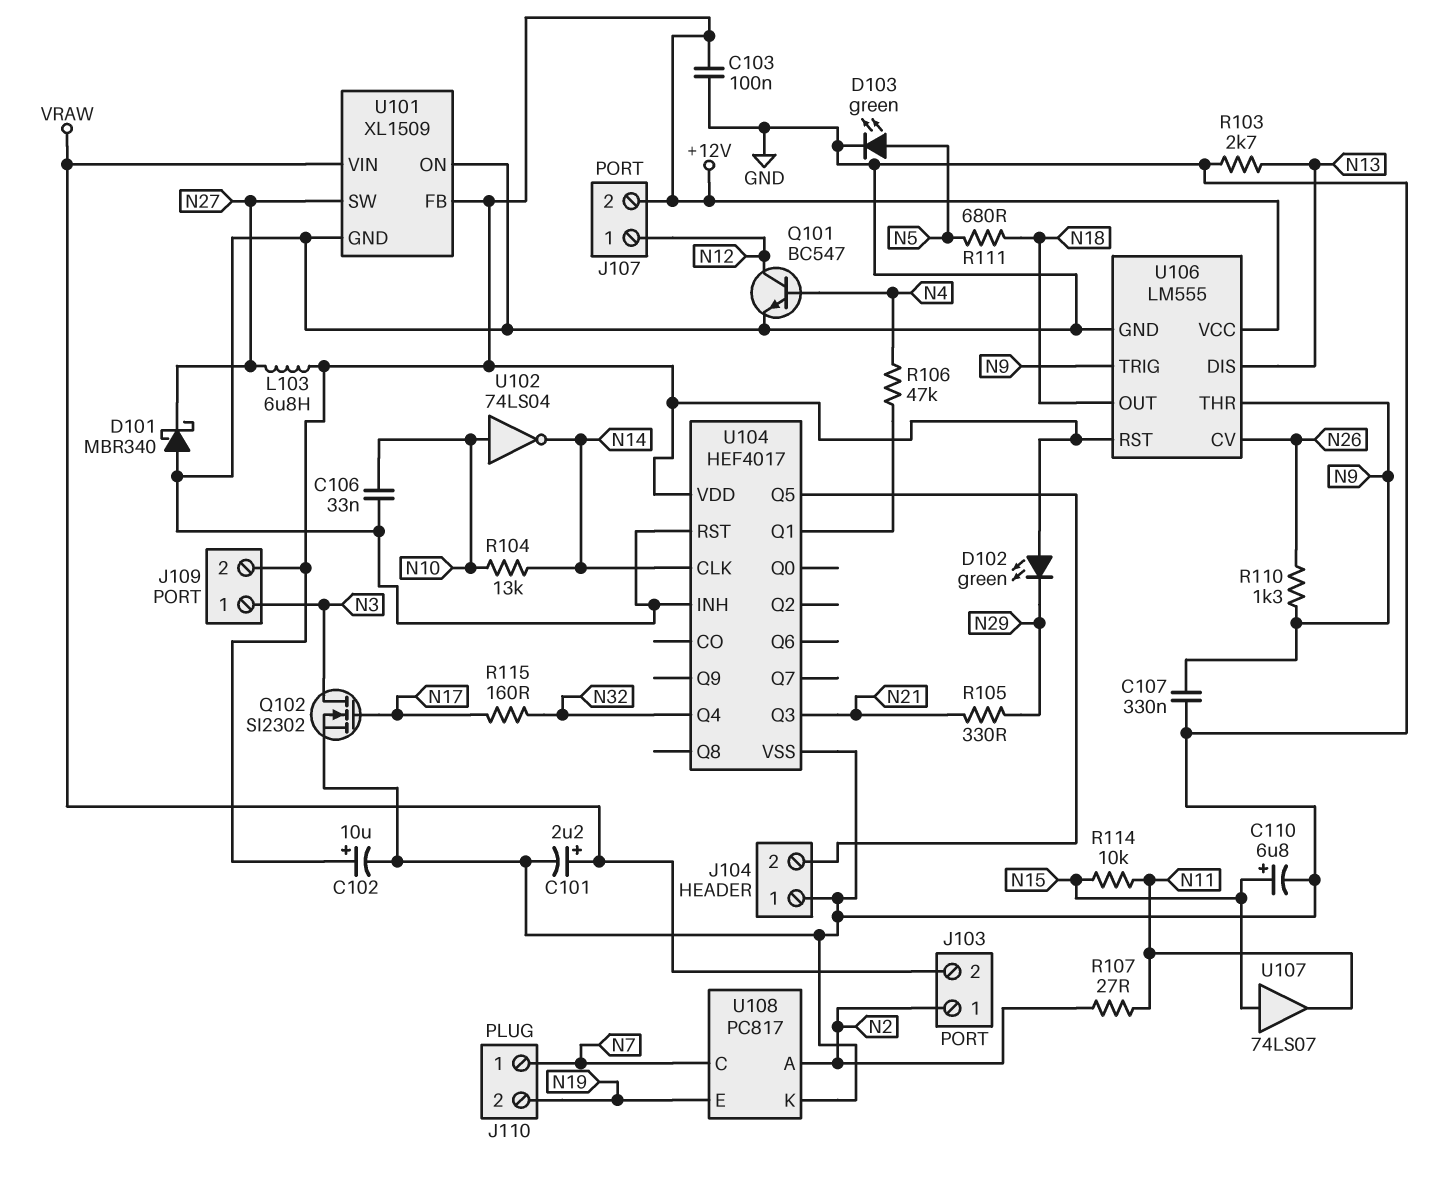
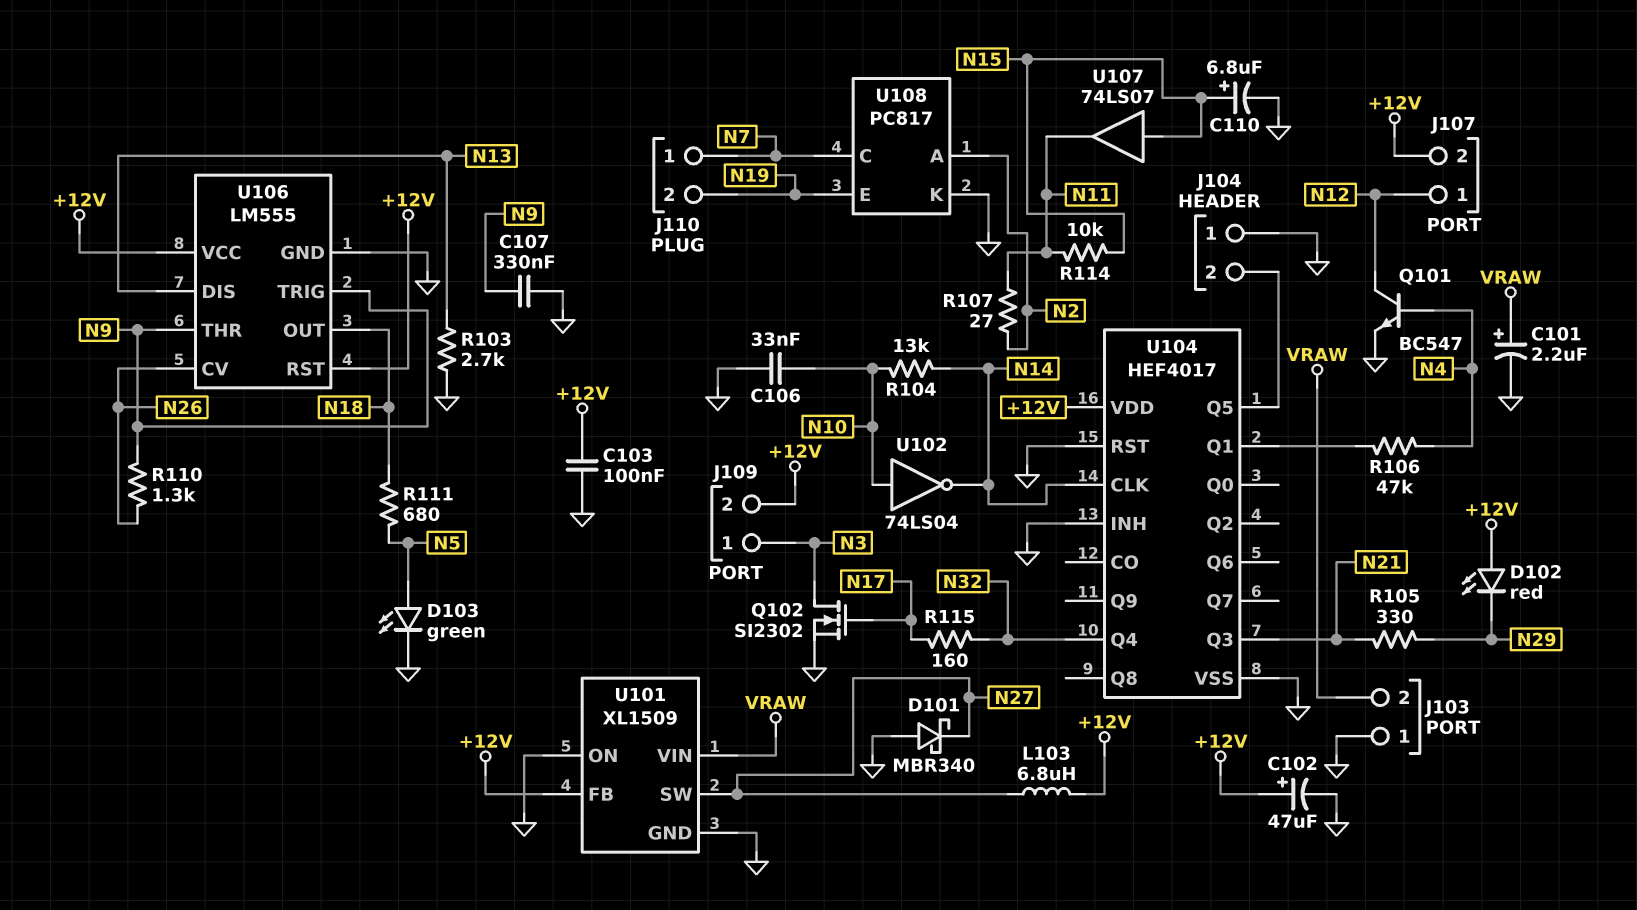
C102: 10uF (plus +12V, minus GND) -> 47uF (plus +12V, minus GND)
D102: LED green (A +12V, K N29) -> LED red (A +12V, K N29)
J103 pin 1: N2 -> GND

